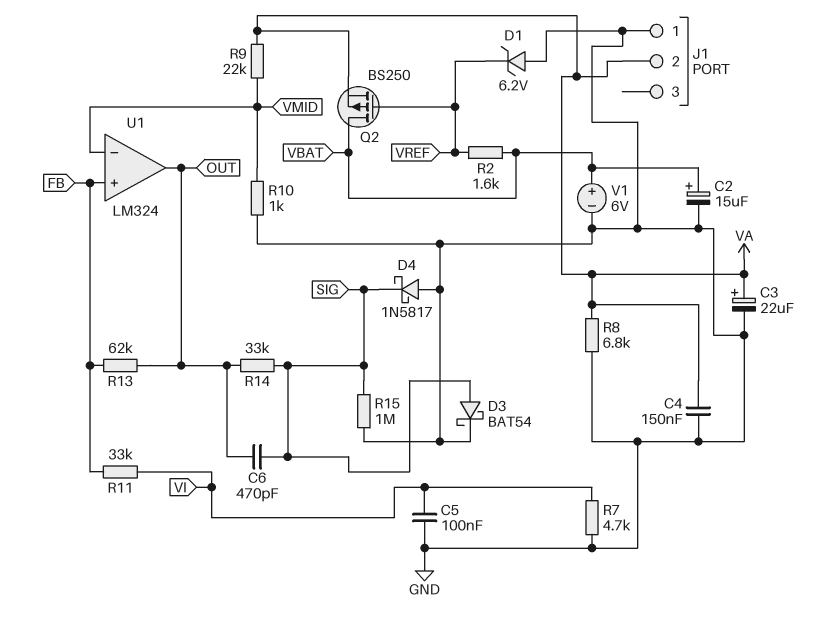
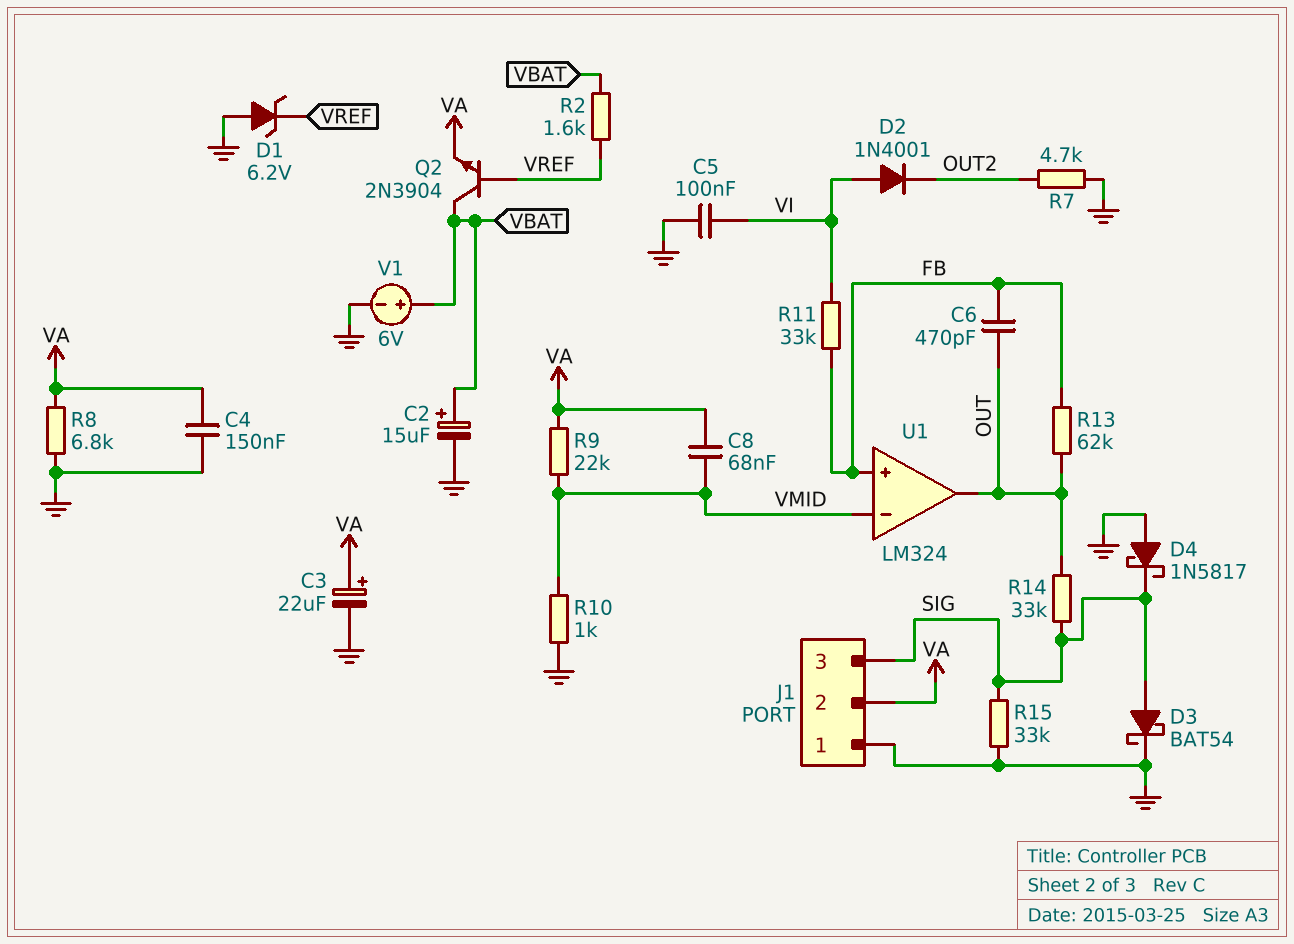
C6: 470pF (OUT, SIG) -> 470pF (FB, OUT)
C8: none -> 68nF (VA, VMID)
D2: none -> diode 1N4001 (A VI, K OUT2)
J1 pin 3: none -> SIG
Q2: PMOS BS250 (G VREF, D VBAT, S VA) -> NPN 2N3904 (B VREF, C VBAT, E VA)
R7: 4.7k (GND, VI) -> 4.7k (GND, OUT2)
R15: 1M (GND, SIG) -> 33k (GND, SIG)

